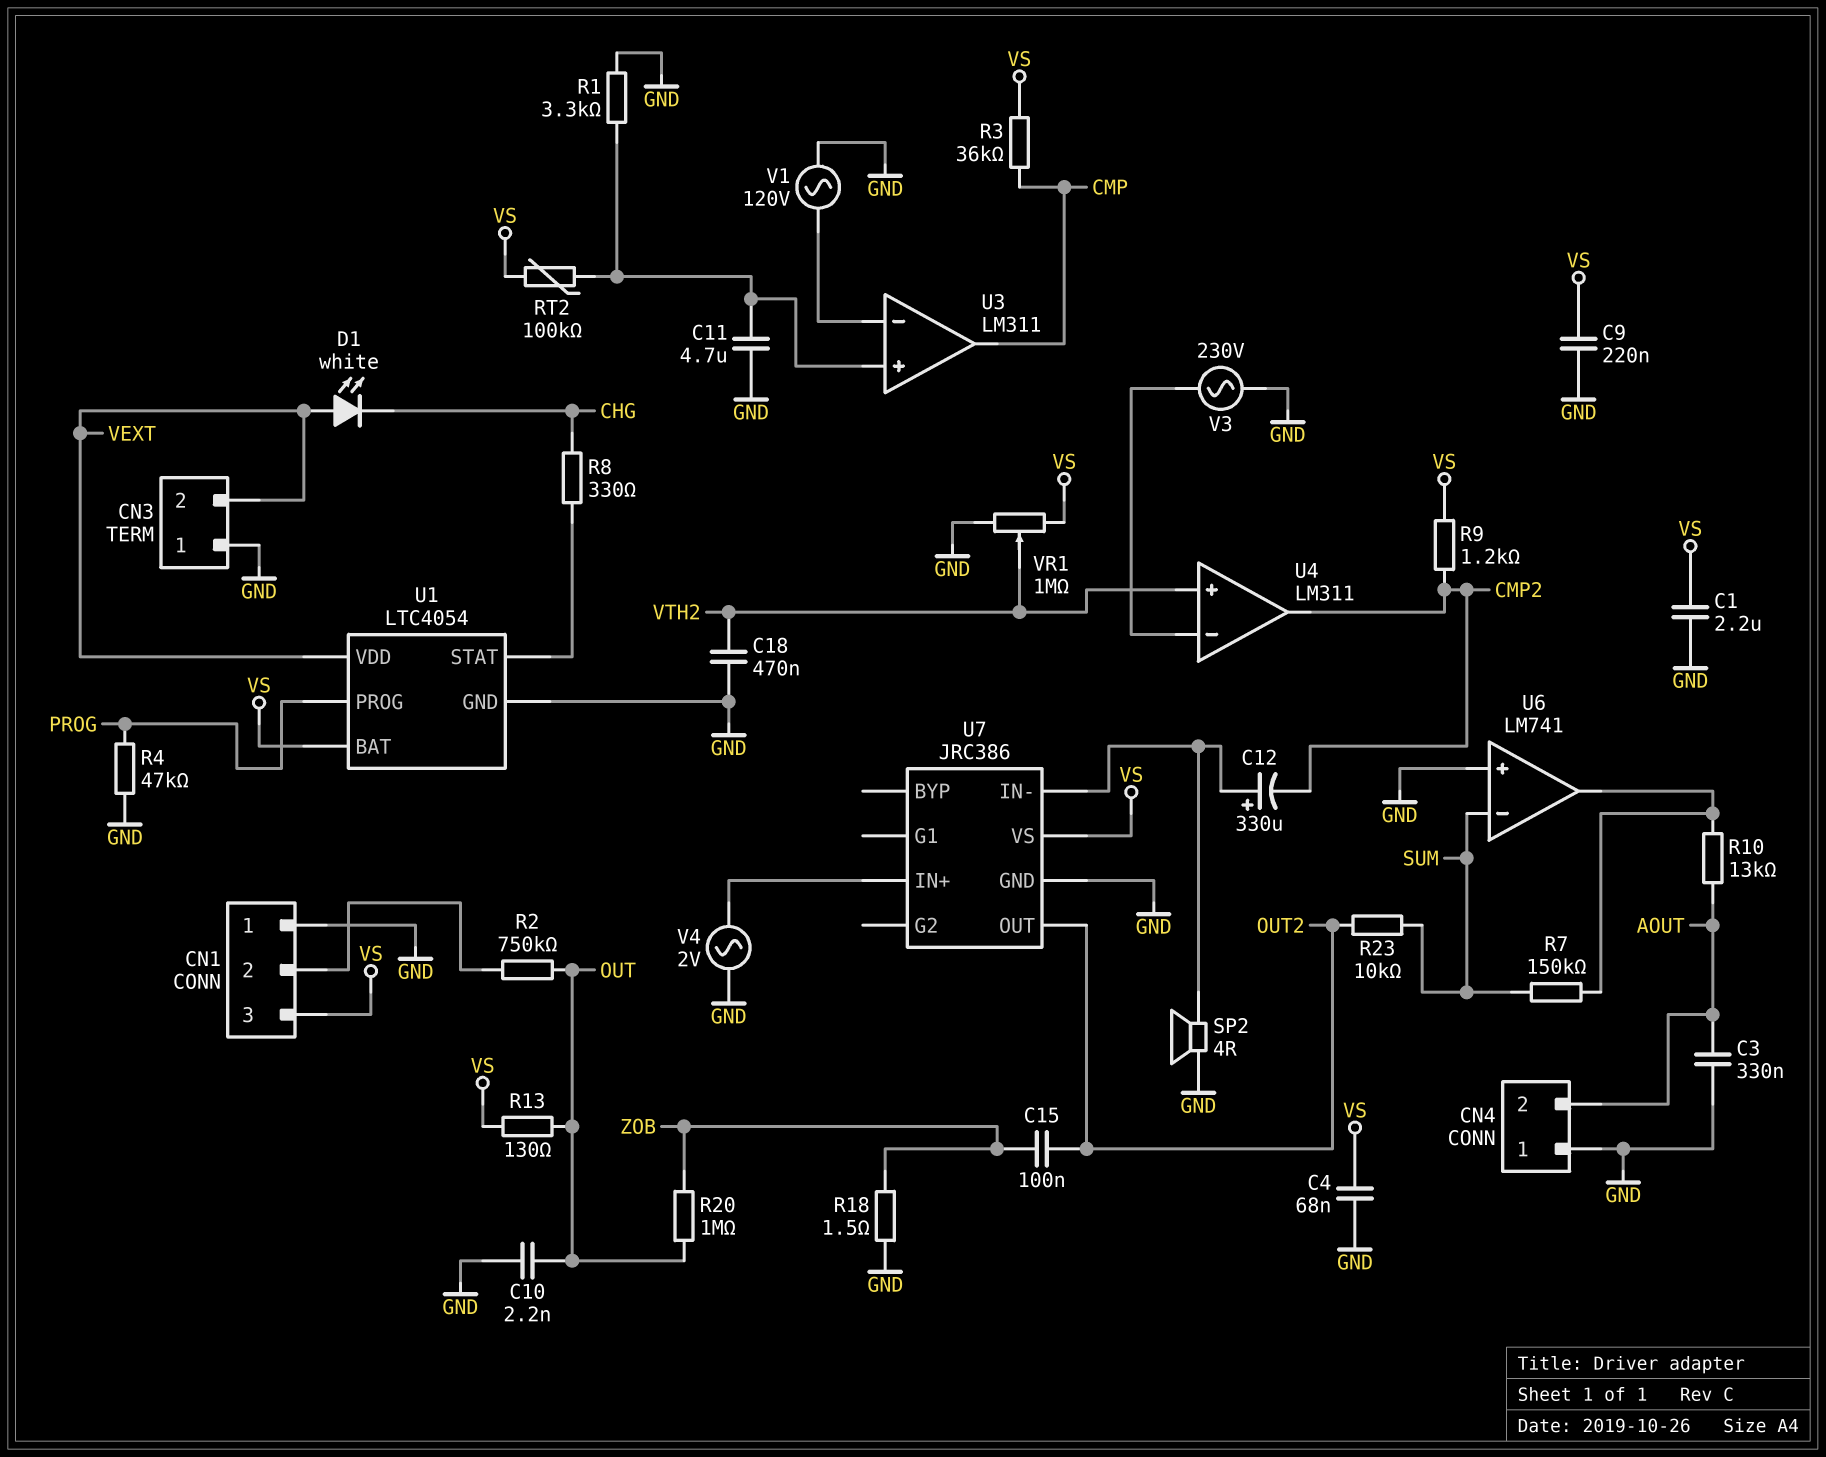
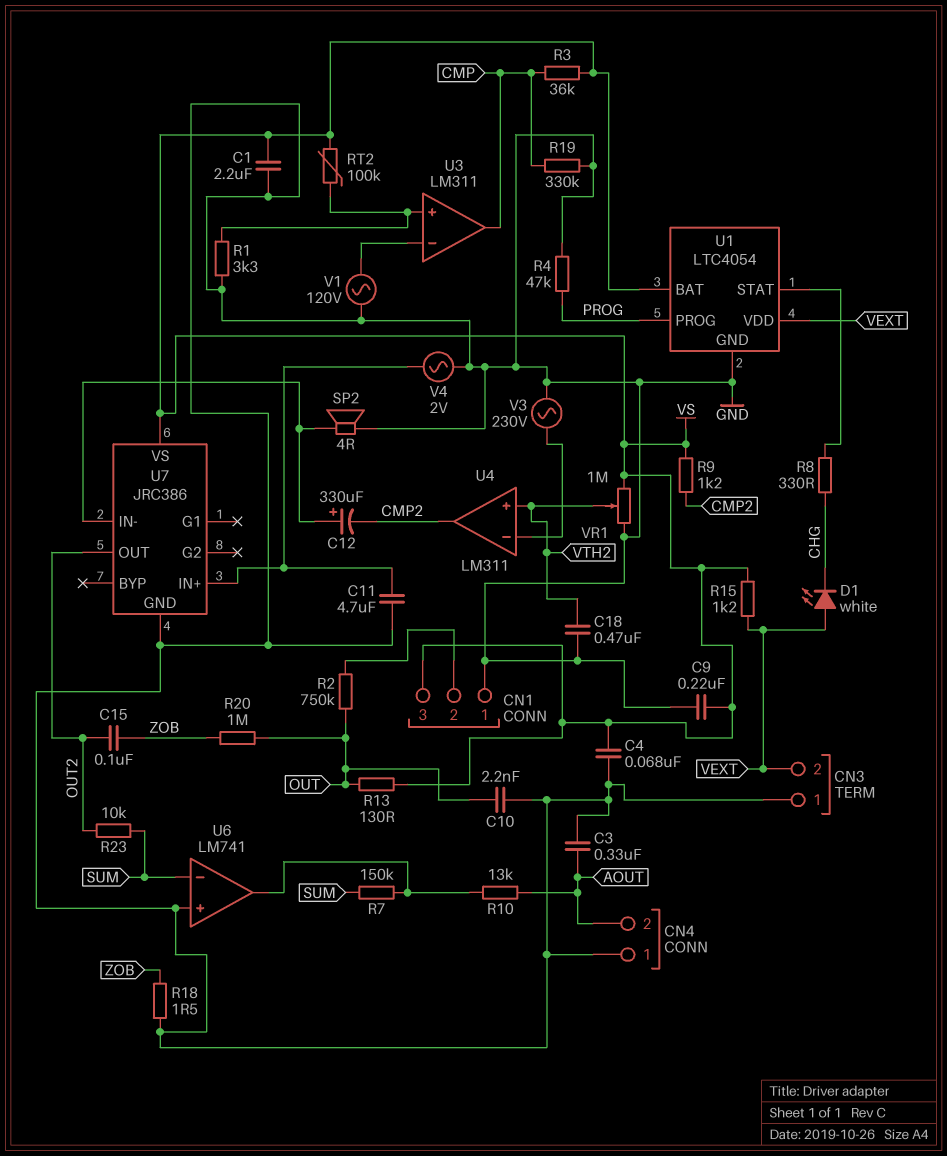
C11: 4.7uF (GND, U3/in+) -> 4.7uF (GND, U7/IN+)
R15: none -> 1.2k (VEXT, VS)
R19: none -> 330k (CMP, GND)

